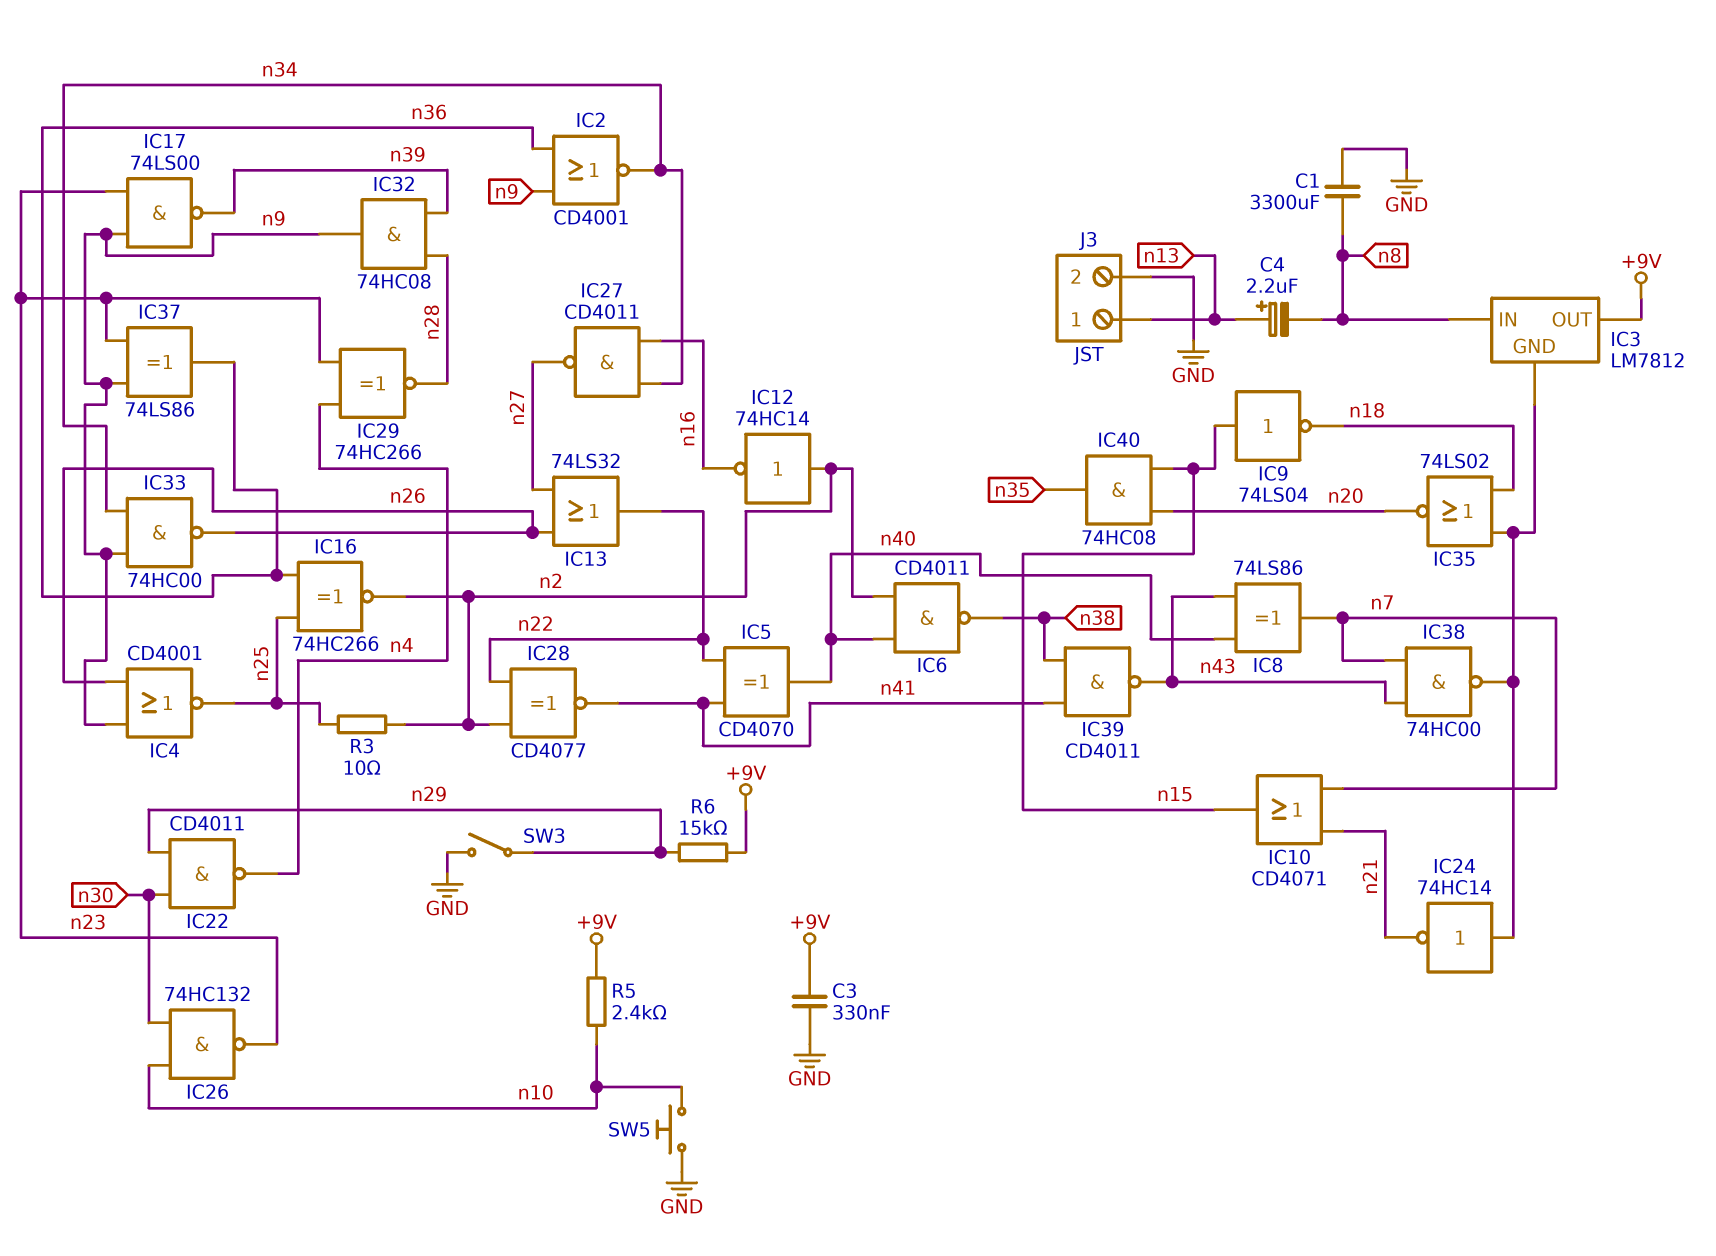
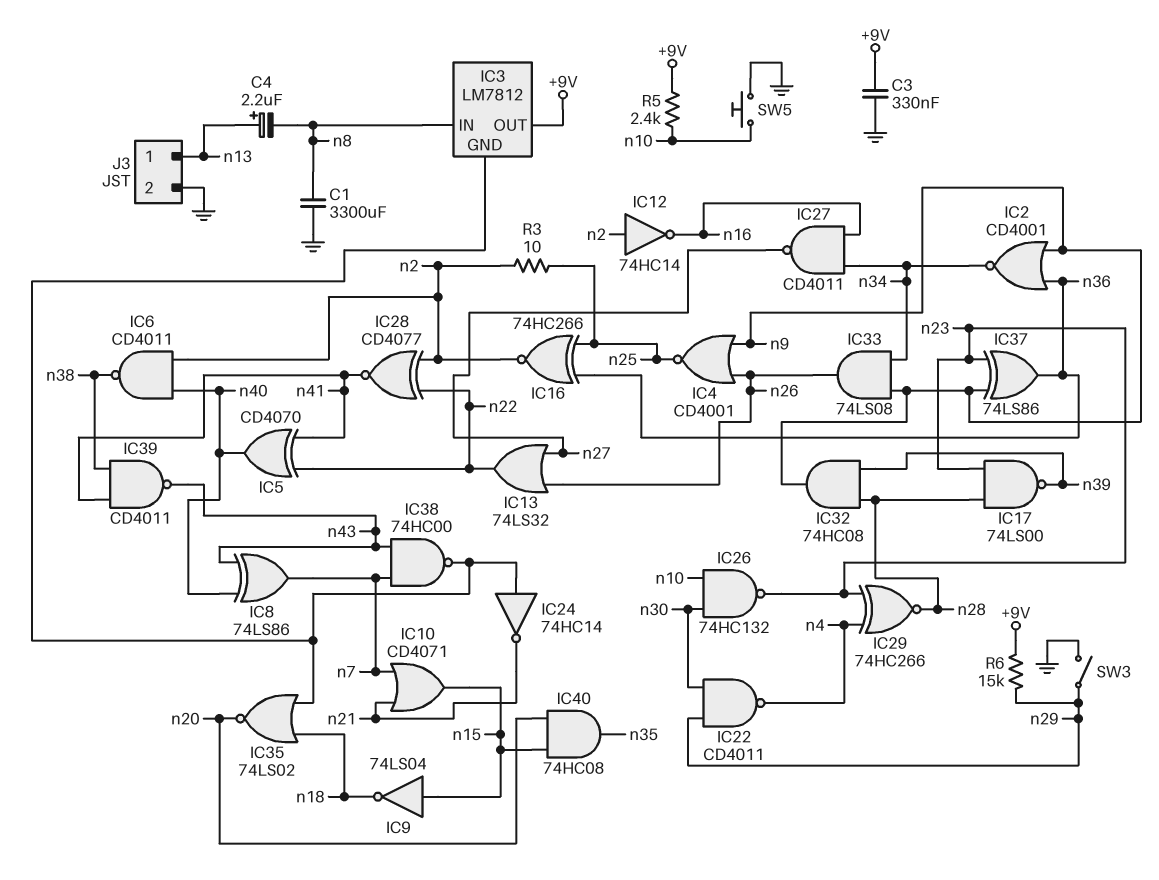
IC17: NAND 74LS00 (in n9, in n23, out n39) -> NAND 74LS00 (in n23, in n28, out n39)
IC33: NAND 74HC00 (in n9, in n34, out n26) -> AND 74LS08 (in n9, in n34, out n26)

